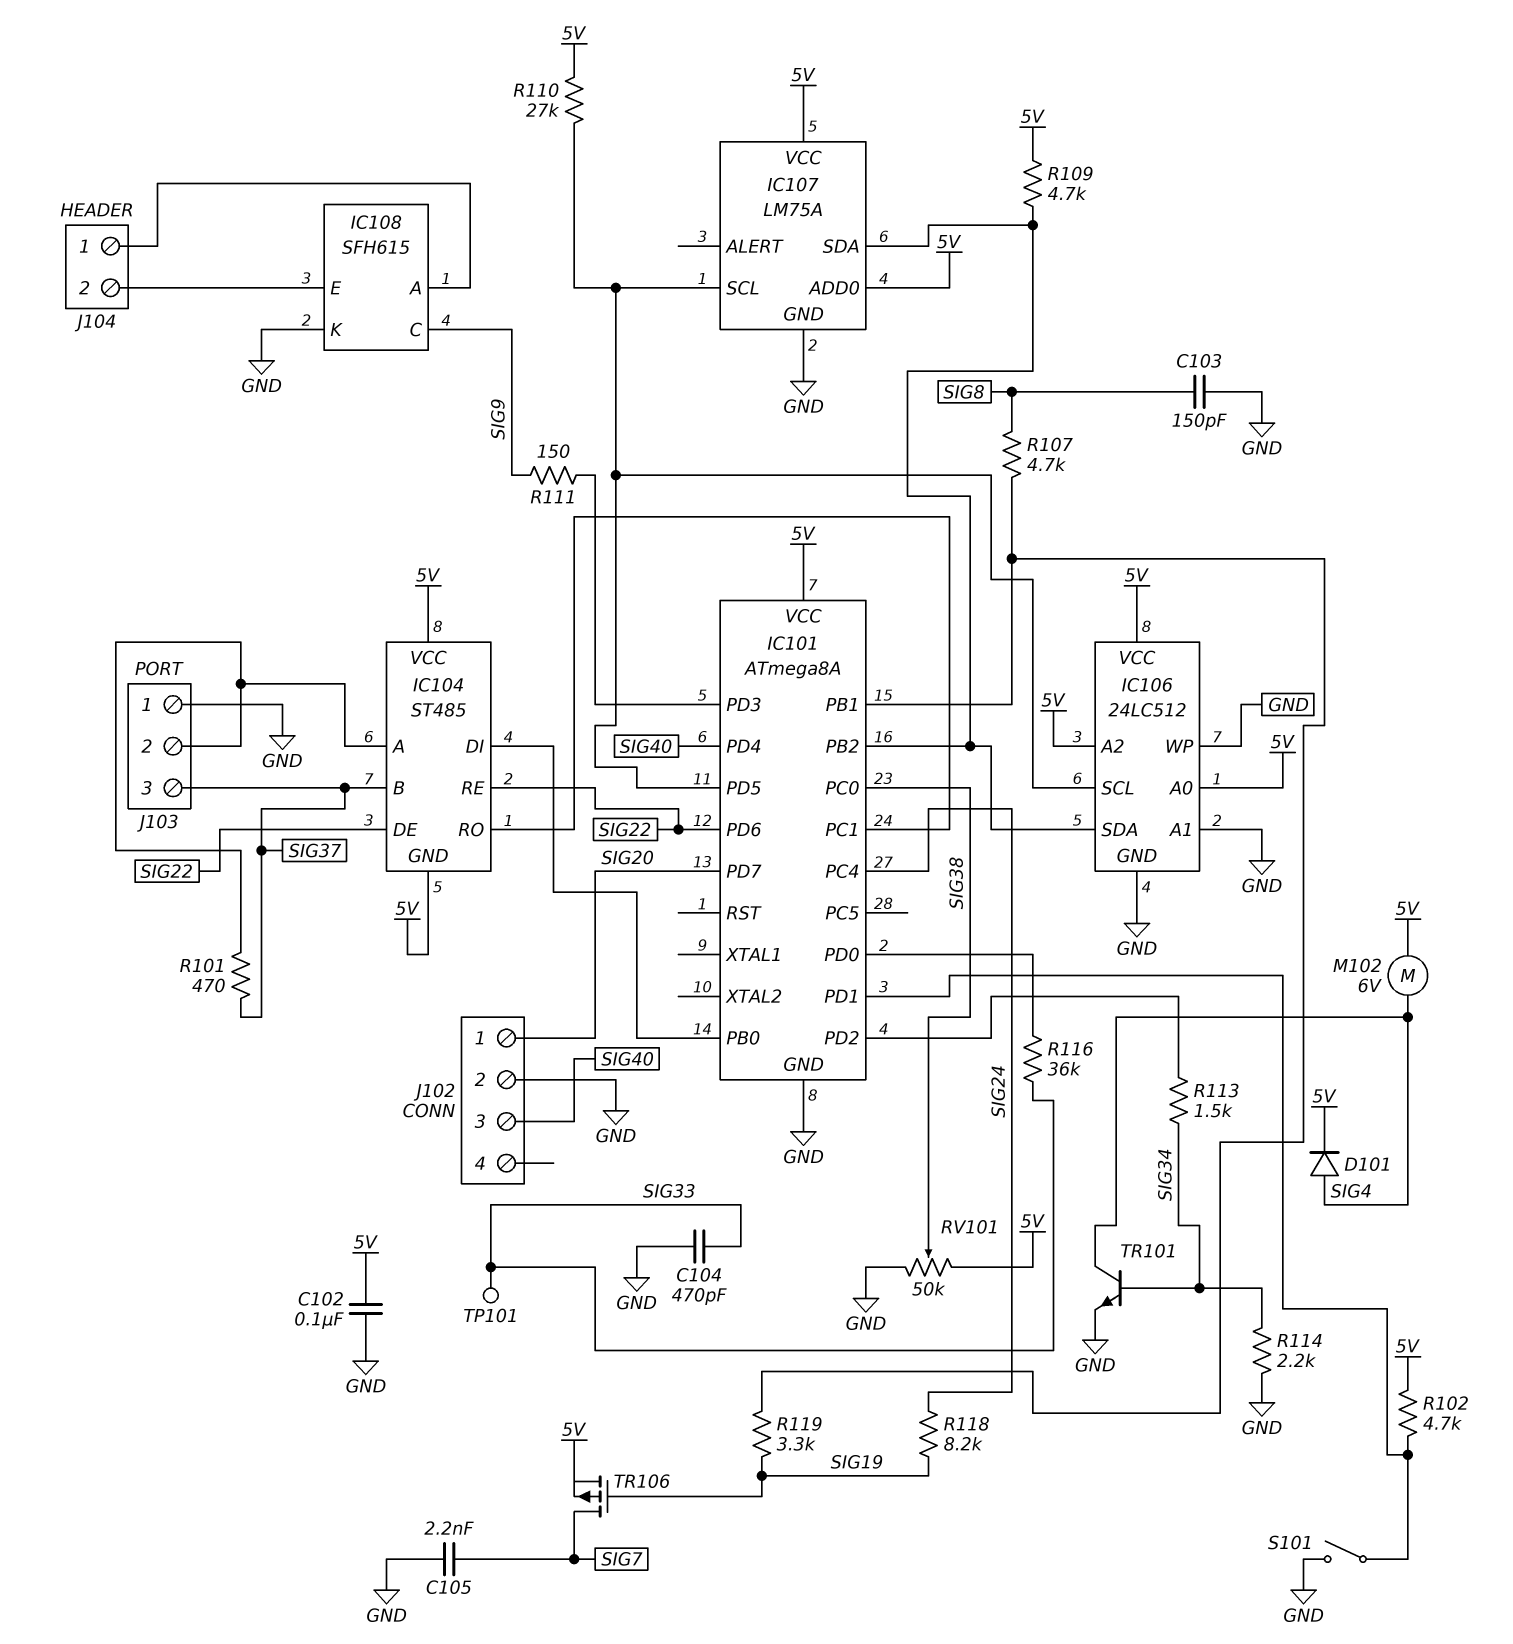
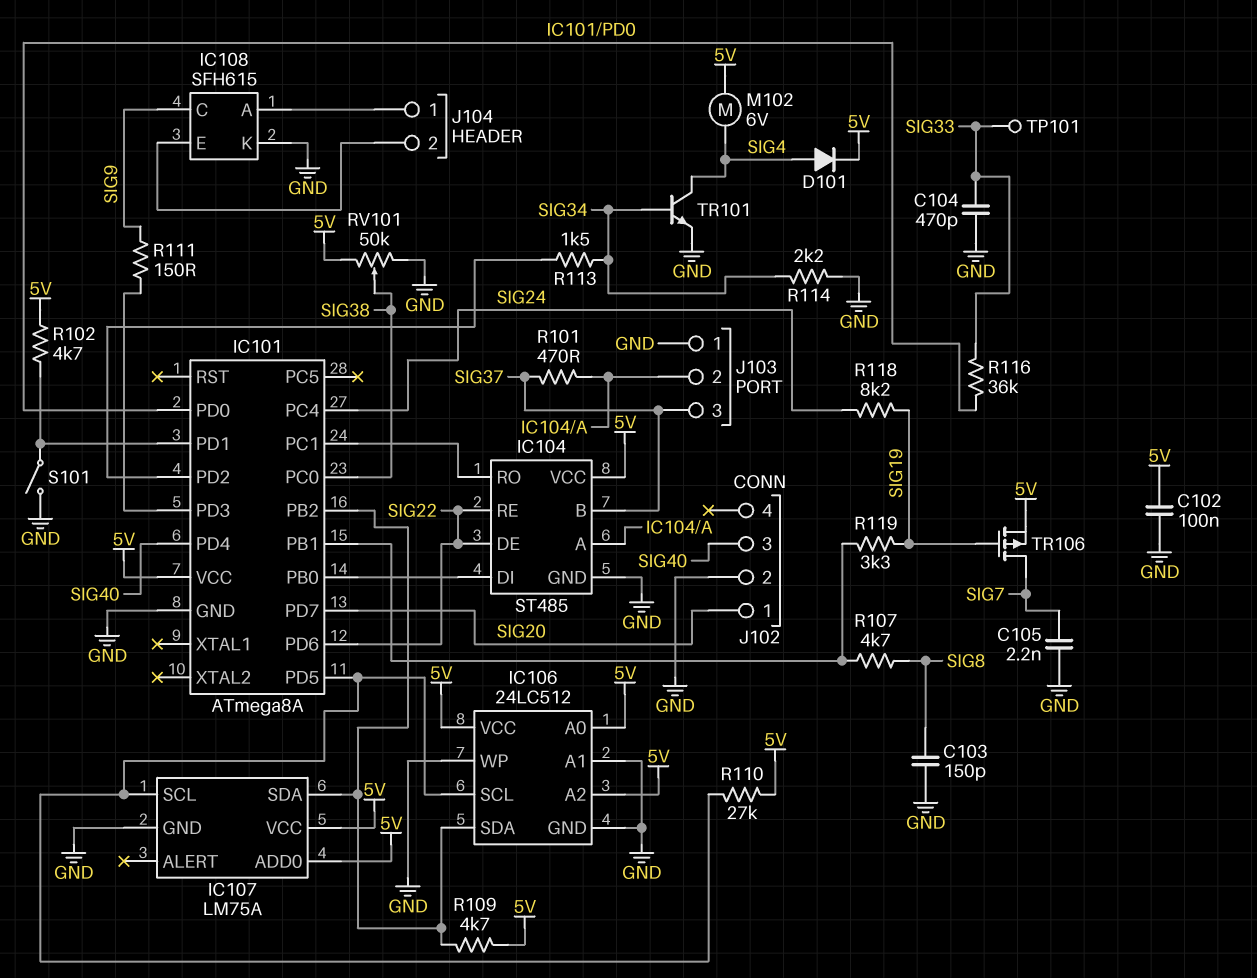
IC104 pin GND: 5V -> GND

